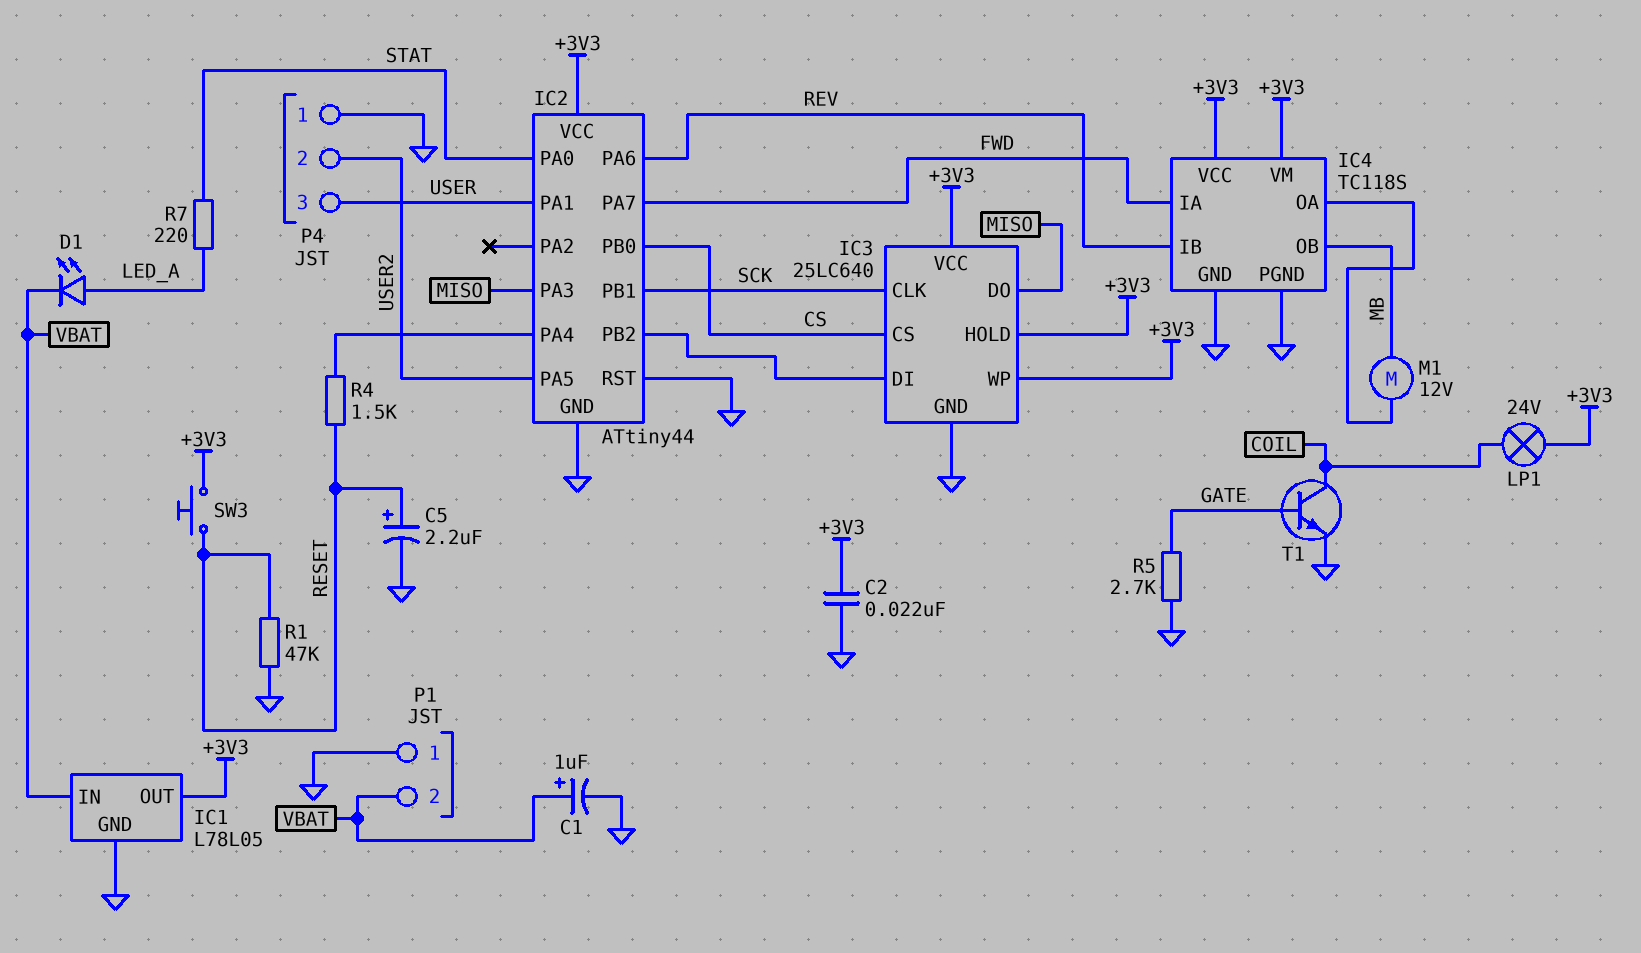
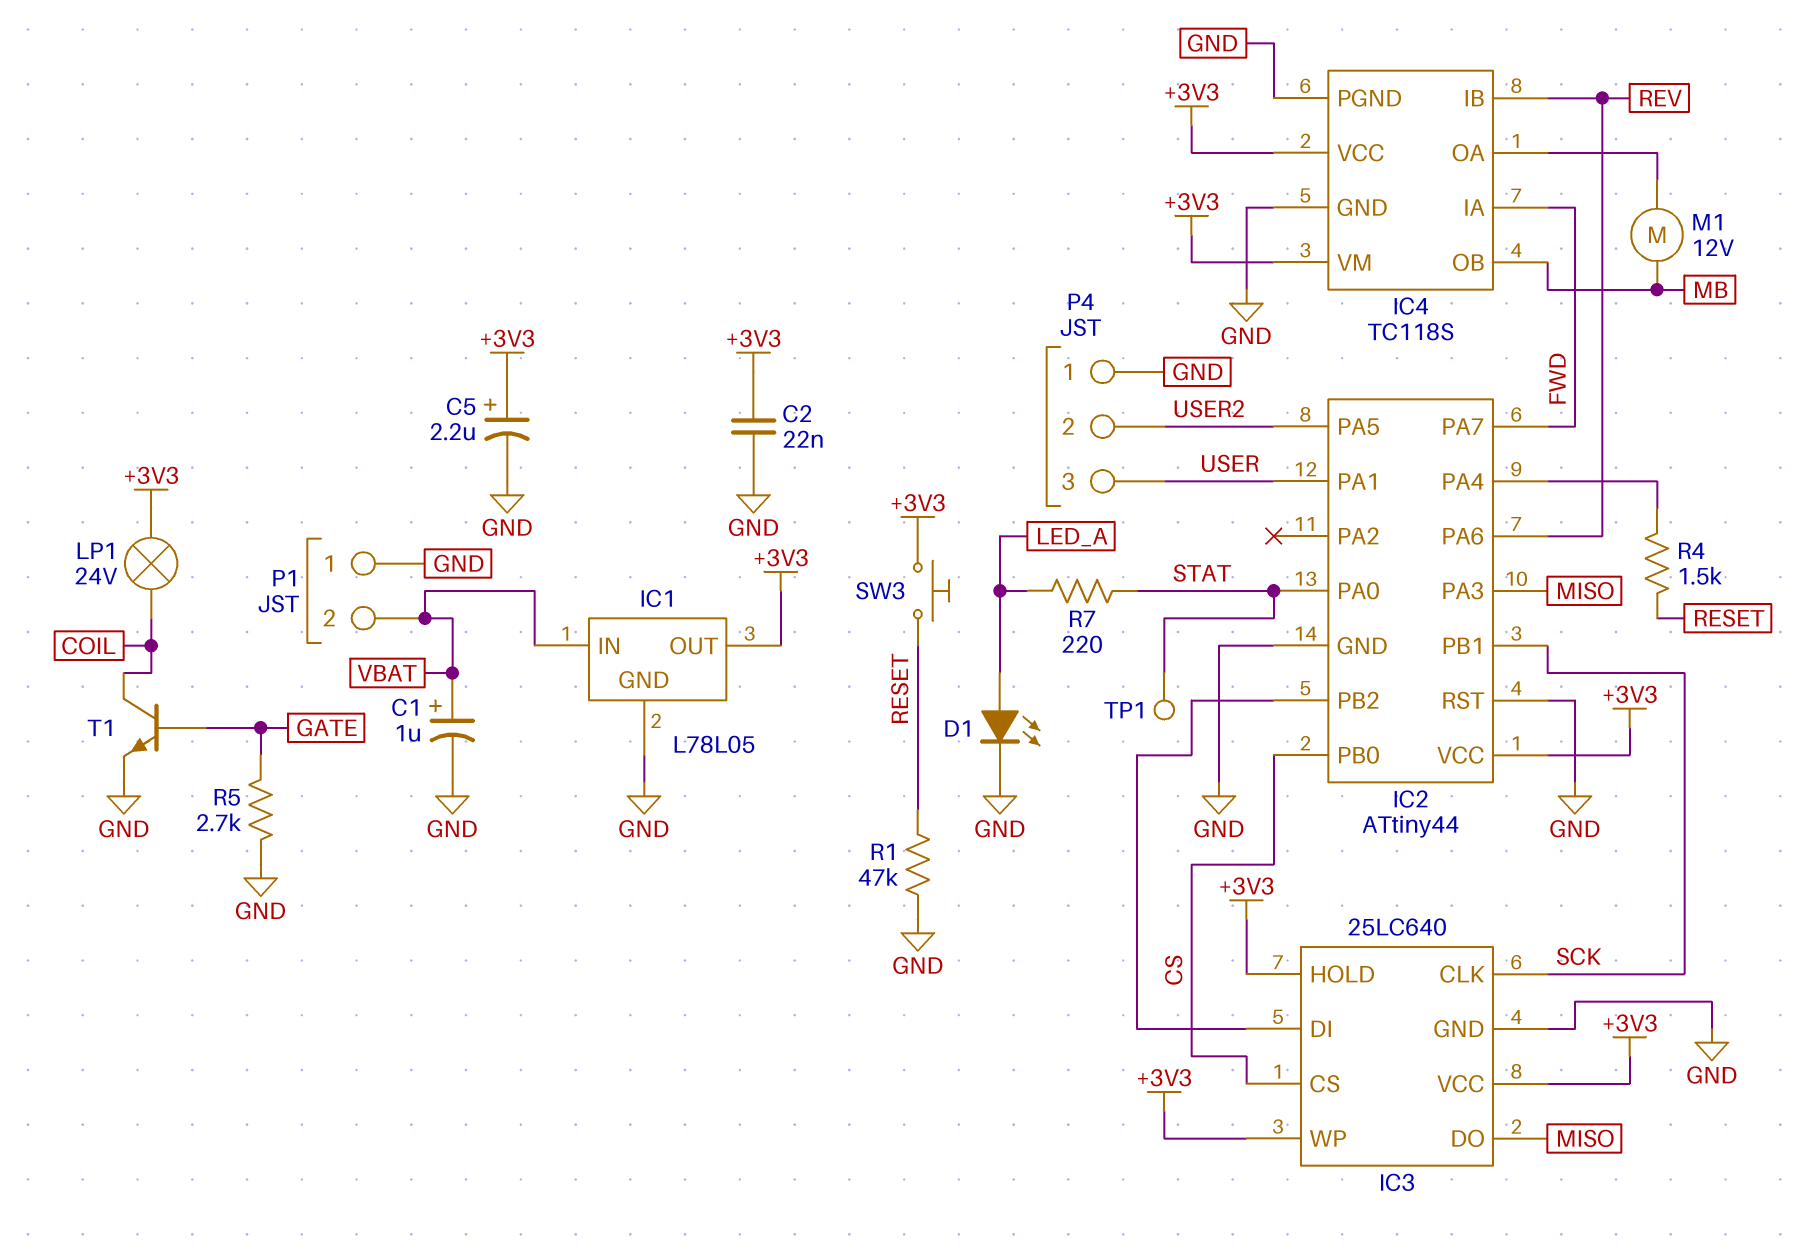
C5: 2.2uF (plus RESET, minus GND) -> 2.2uF (plus +3V3, minus GND)
D1: LED (A LED_A, K VBAT) -> LED (A LED_A, K GND)
TP1: none -> test point (STAT)

